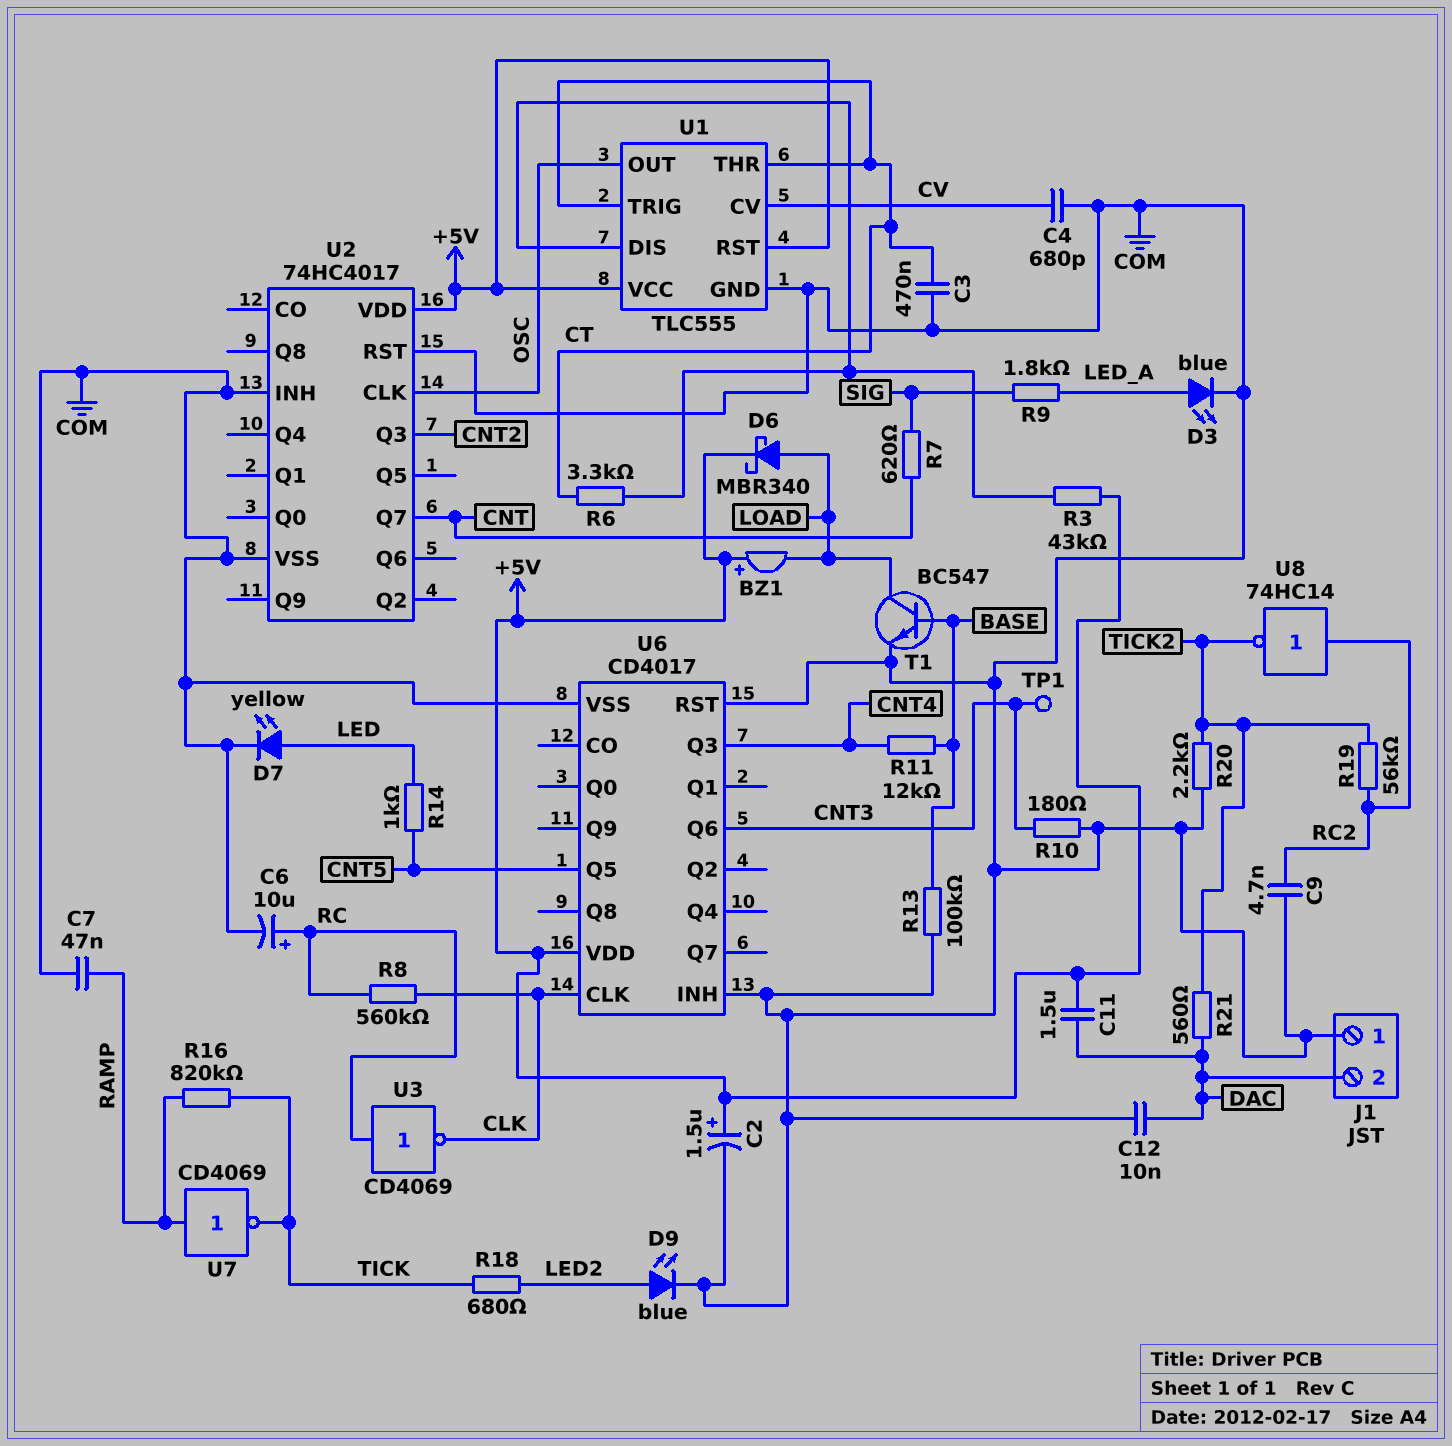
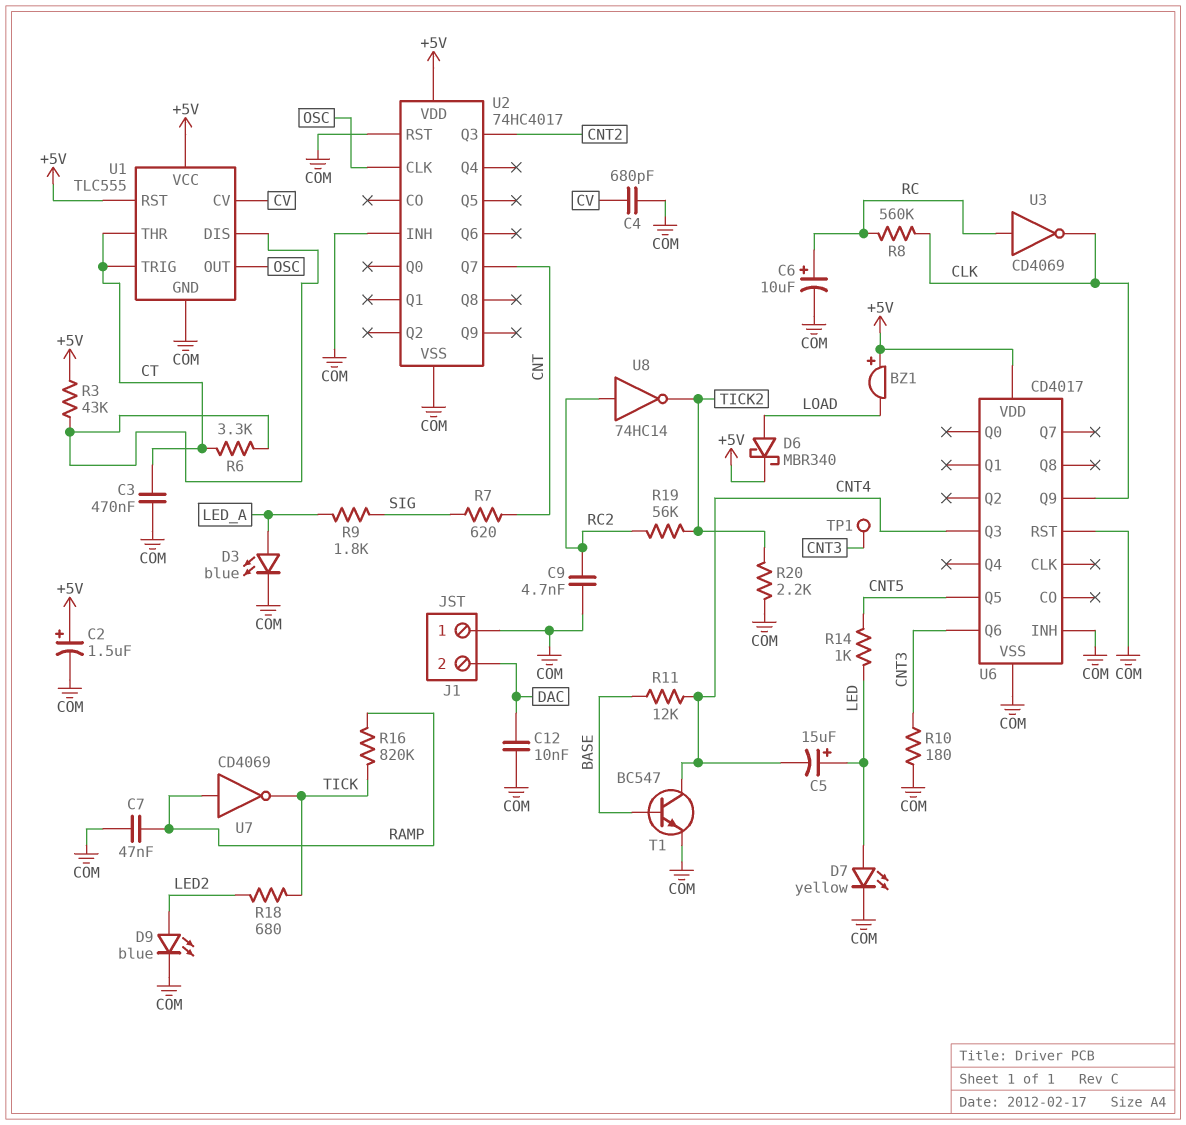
C5: none -> 15uF (plus LED, minus CNT4)
C11: 1.5uF (+5V, DAC) -> none
R13: 100k (BASE, COM) -> none
R21: 560 (DAC, TICK2) -> none
T1: NPN BC547 (B BASE, C LOAD, E COM) -> NPN BC547 (B BASE, C CNT4, E COM)
U6 pin CLK: CLK -> none
U6 pin Q9: none -> CLK

